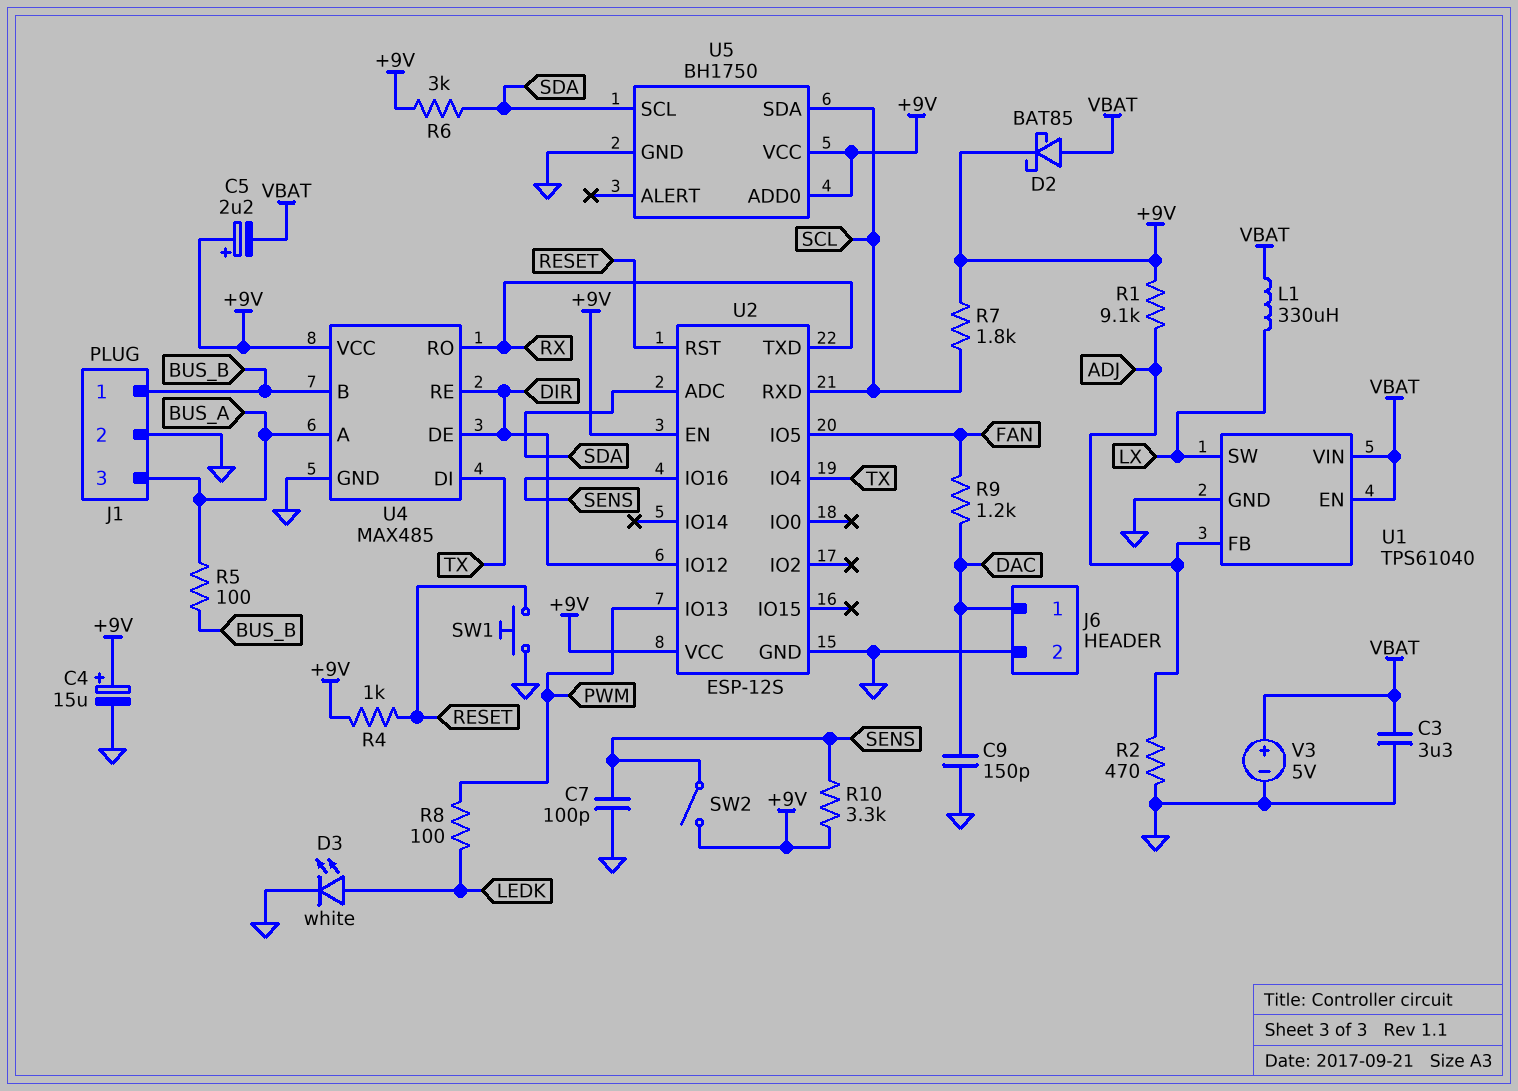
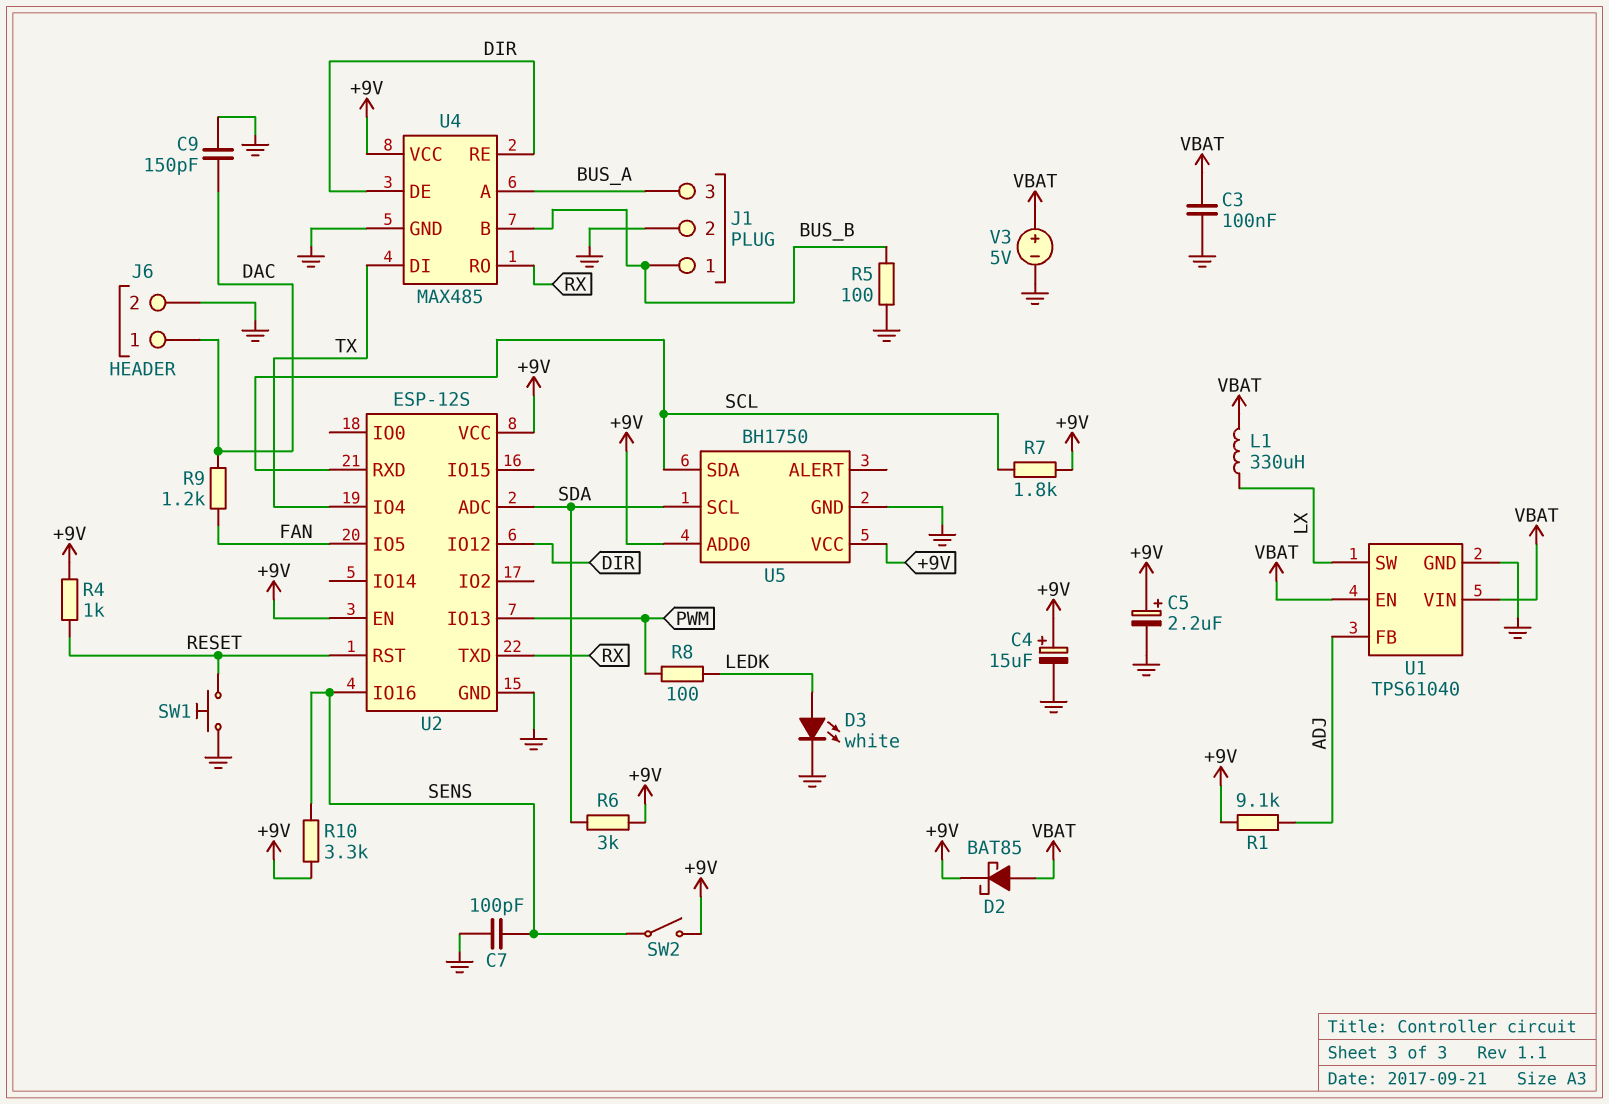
C3: 3.3uF (GND, VBAT) -> 100nF (GND, VBAT)
C5: 2.2uF (plus +9V, minus VBAT) -> 2.2uF (plus +9V, minus GND)
R2: 470 (ADJ, GND) -> none
R5: 100 (BUS_A, BUS_B) -> 100 (BUS_B, GND)

